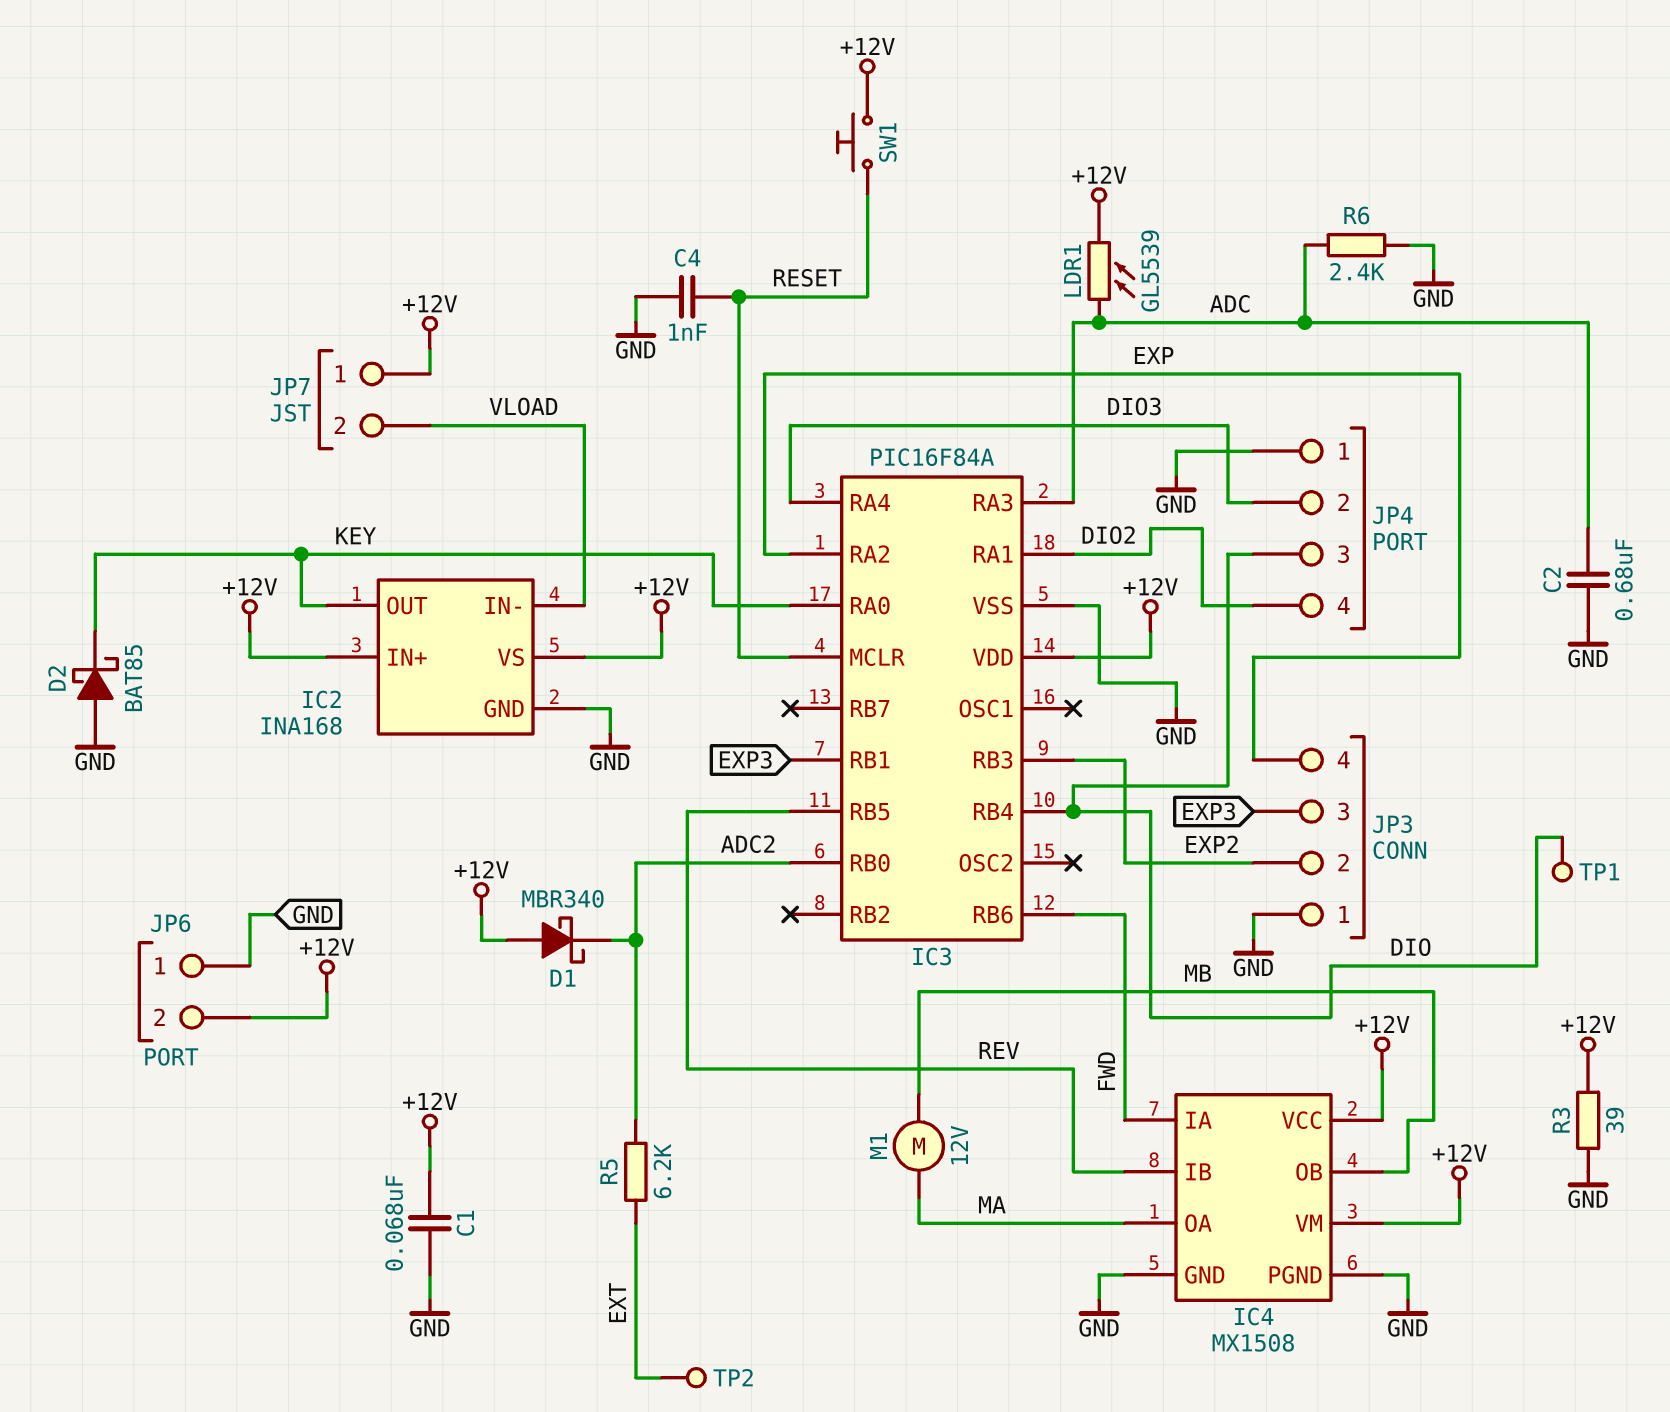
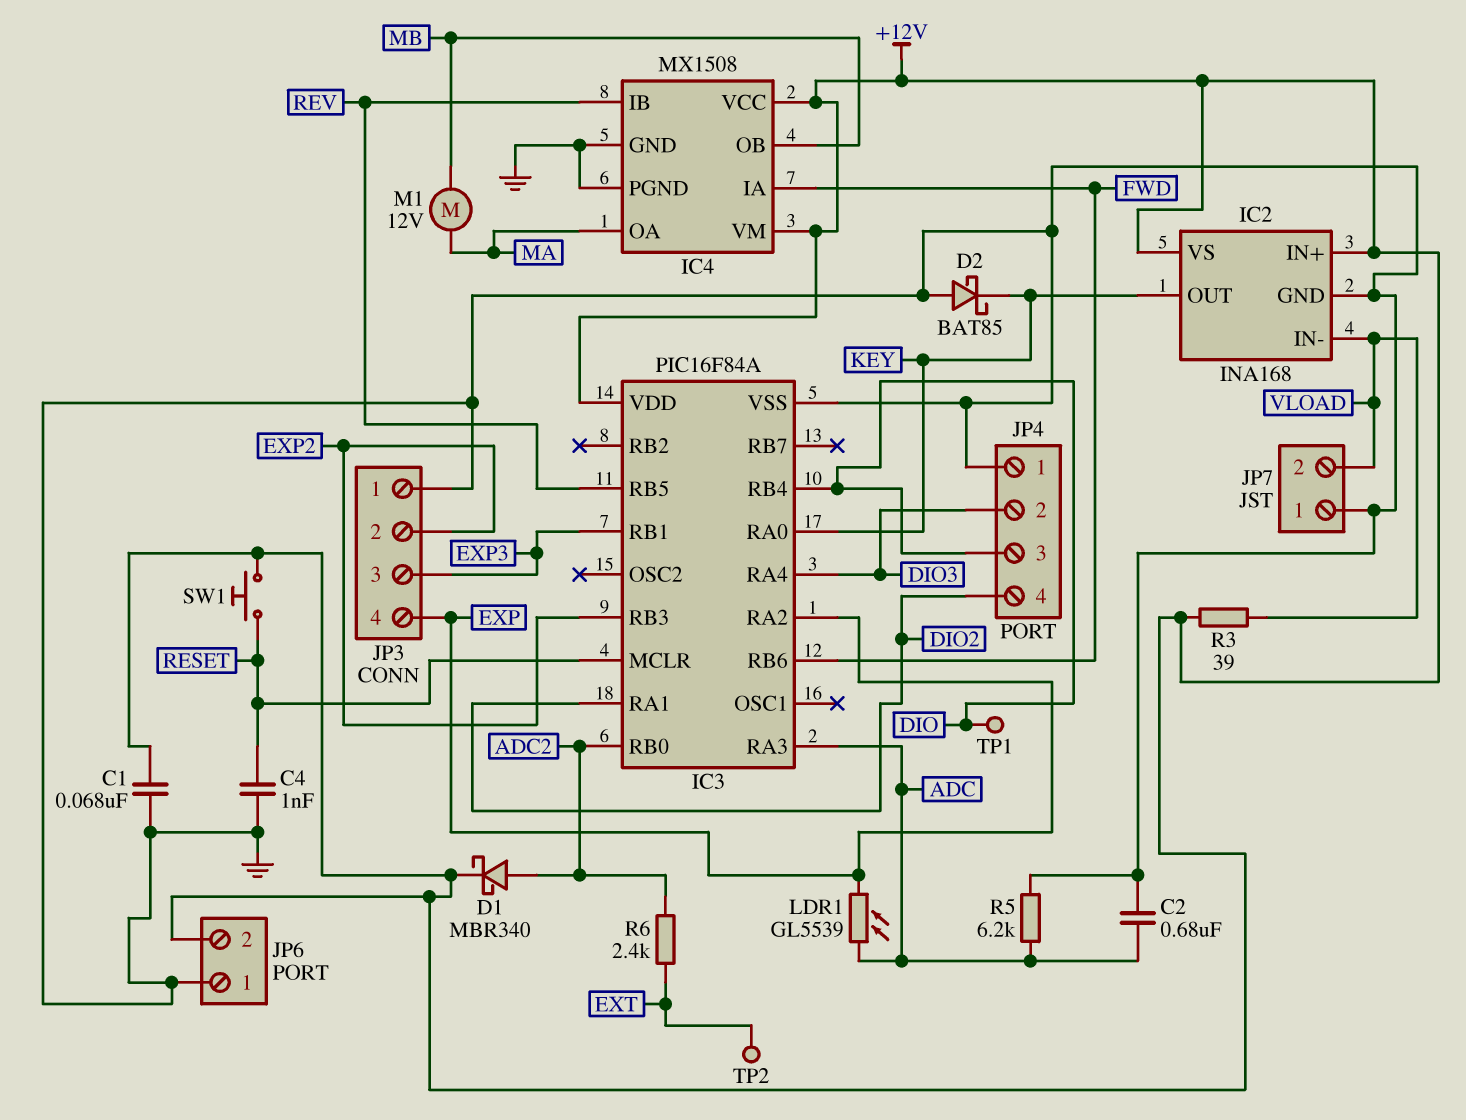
D1: schottky MBR340 (A +12V, K ADC2) -> schottky MBR340 (A ADC2, K +12V)
JP7 pin 1: +12V -> GND
LDR1: GL5539 (+12V, ADC) -> GL5539 (ADC, EXP)
R3: 39 (+12V, GND) -> 39 (+12V, VLOAD)
R5: 6.2k (ADC2, EXT) -> 6.2k (ADC, GND)
R6: 2.4k (ADC, GND) -> 2.4k (ADC2, EXT)

